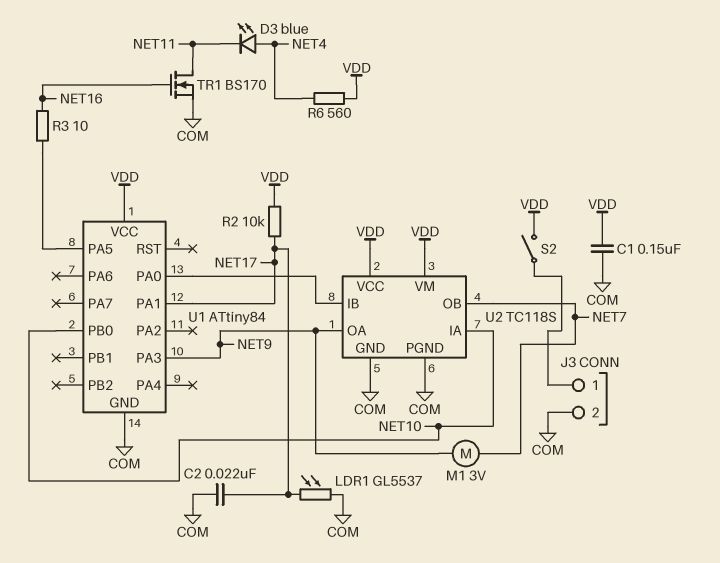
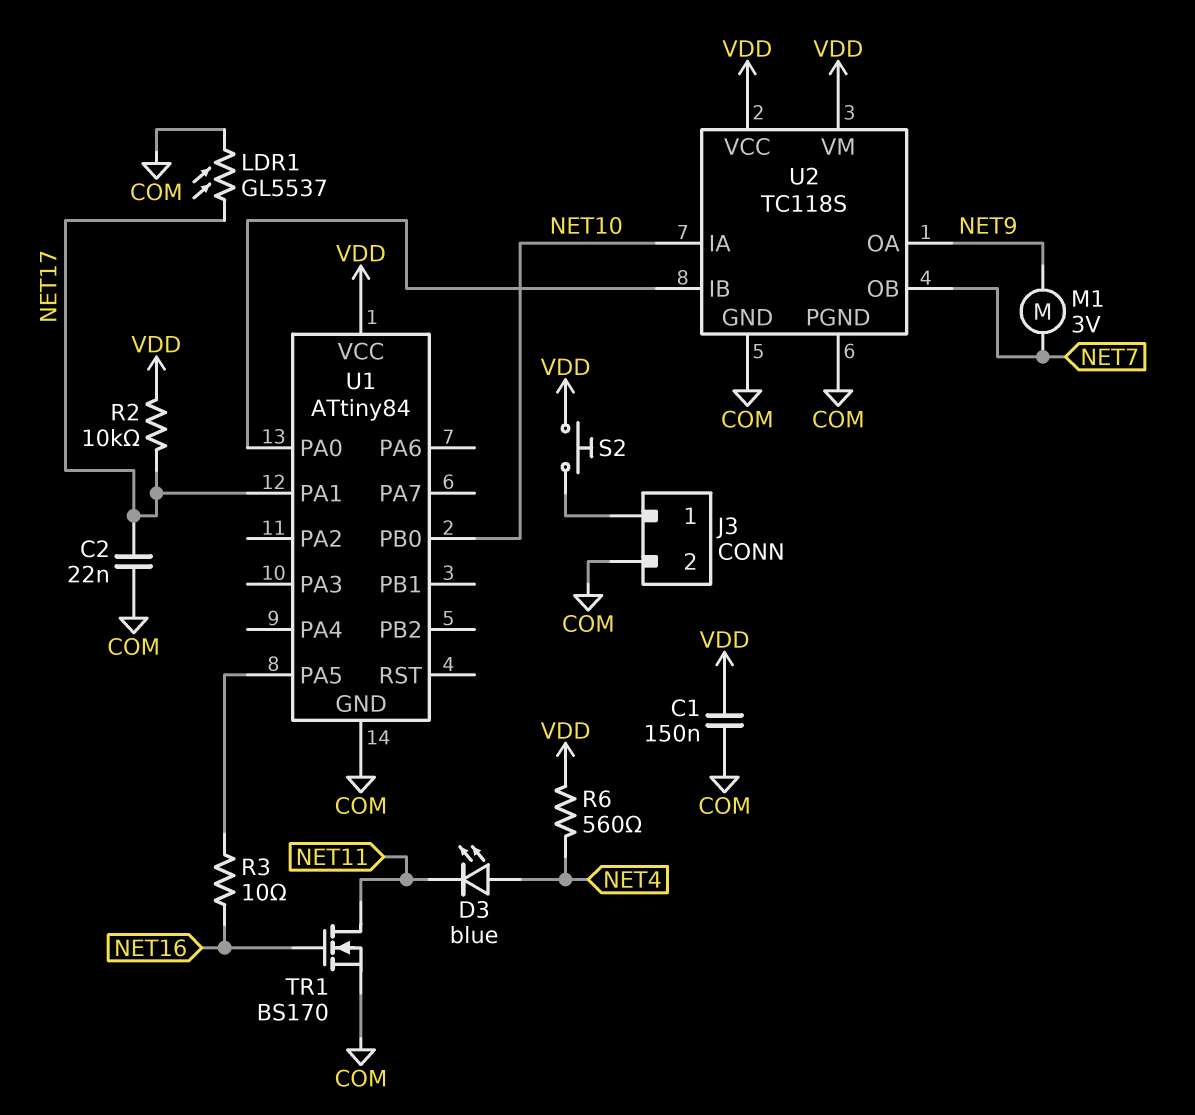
S2: switch (J3/1, VDD) -> button (J3/1, VDD)
U1 pin PA3: NET9 -> none

